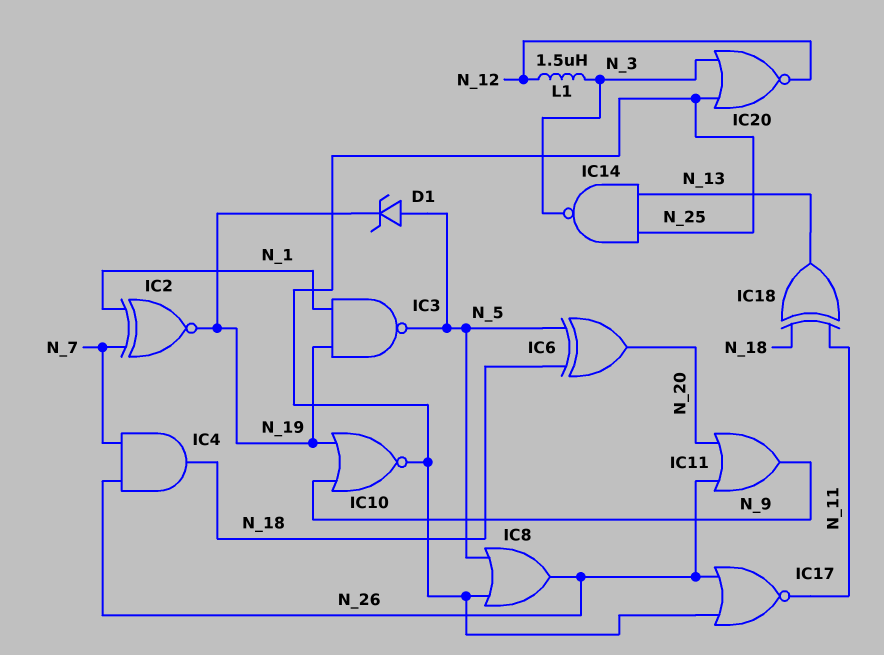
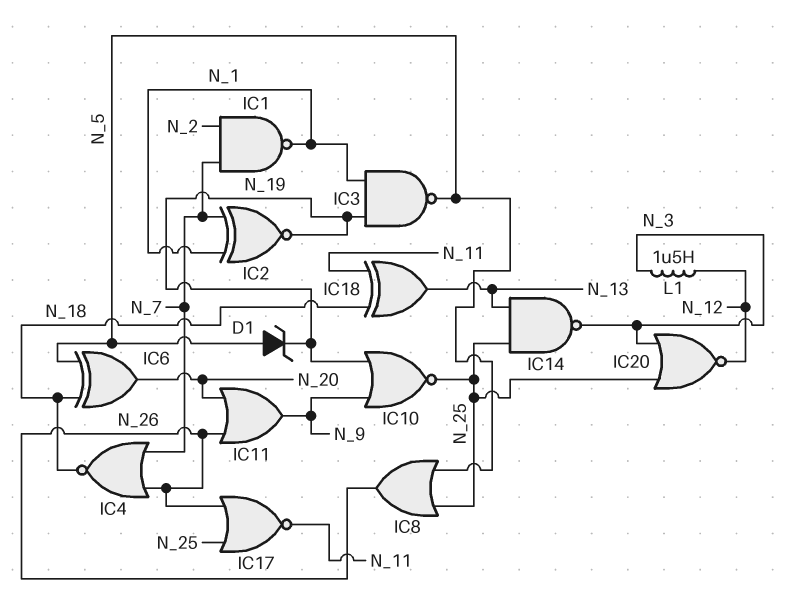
IC1: none -> NAND (in N_2, in N_7, out N_1)
IC4: AND (in N_7, in N_26, out N_18) -> NOR (in N_7, in N_26, out N_18)

